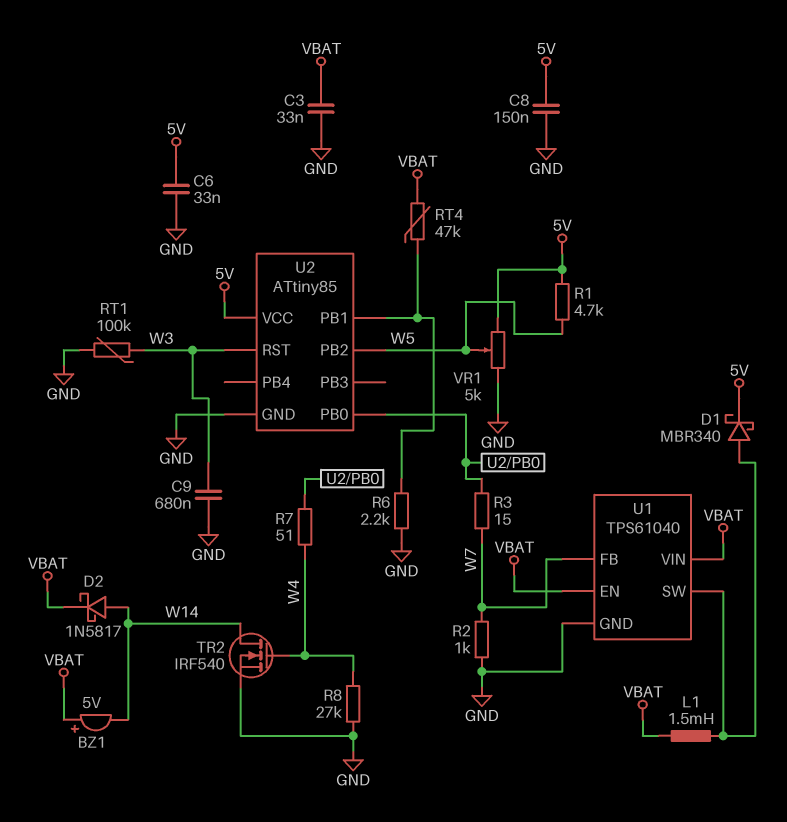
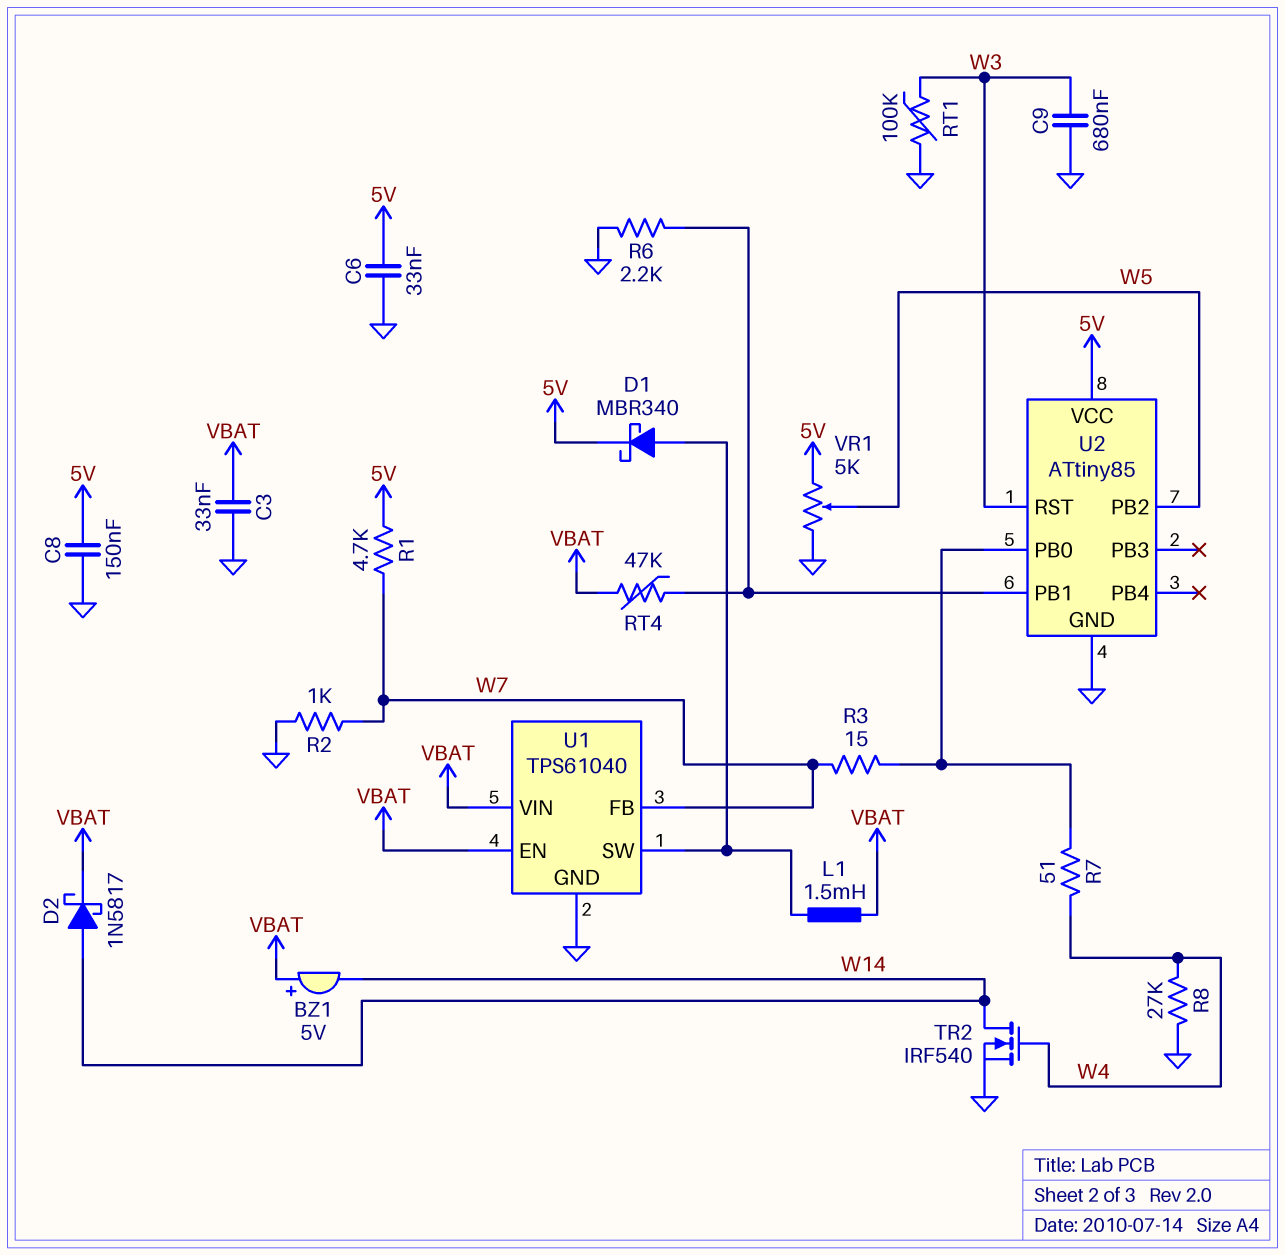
R1: 4.7k (5V, W5) -> 4.7k (5V, W7)

